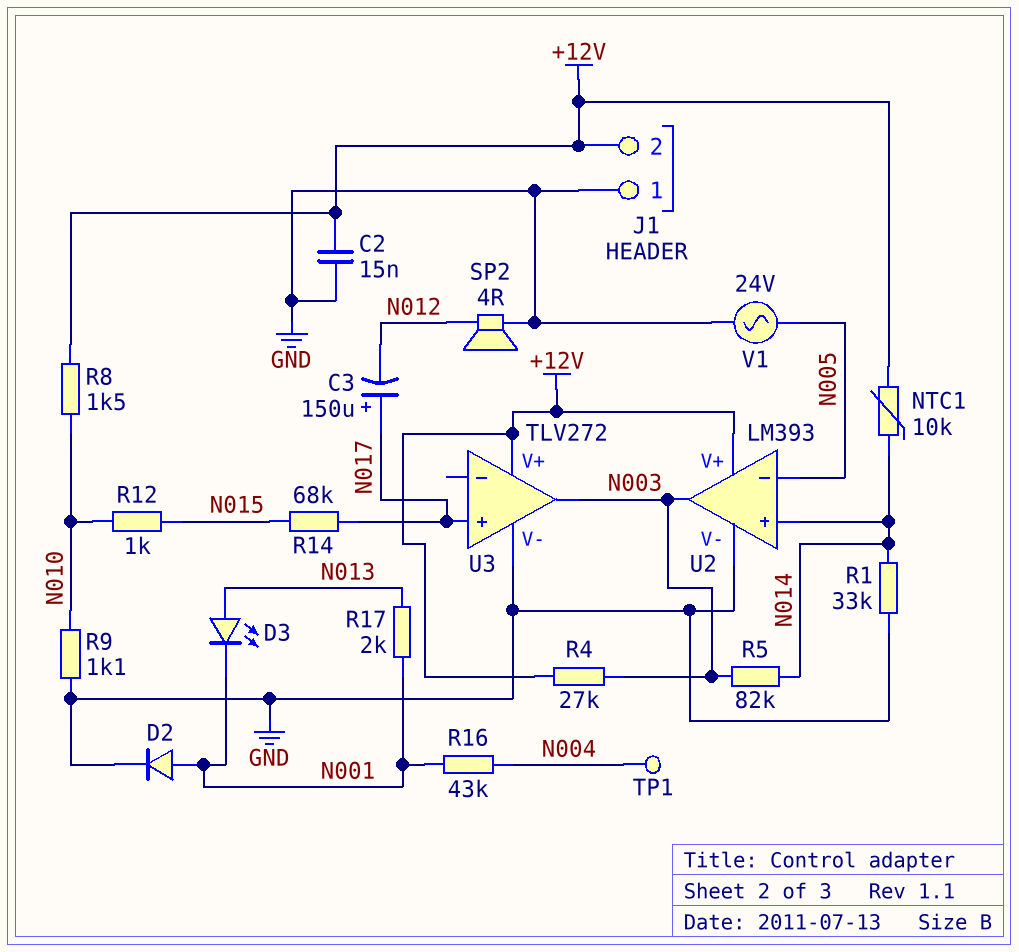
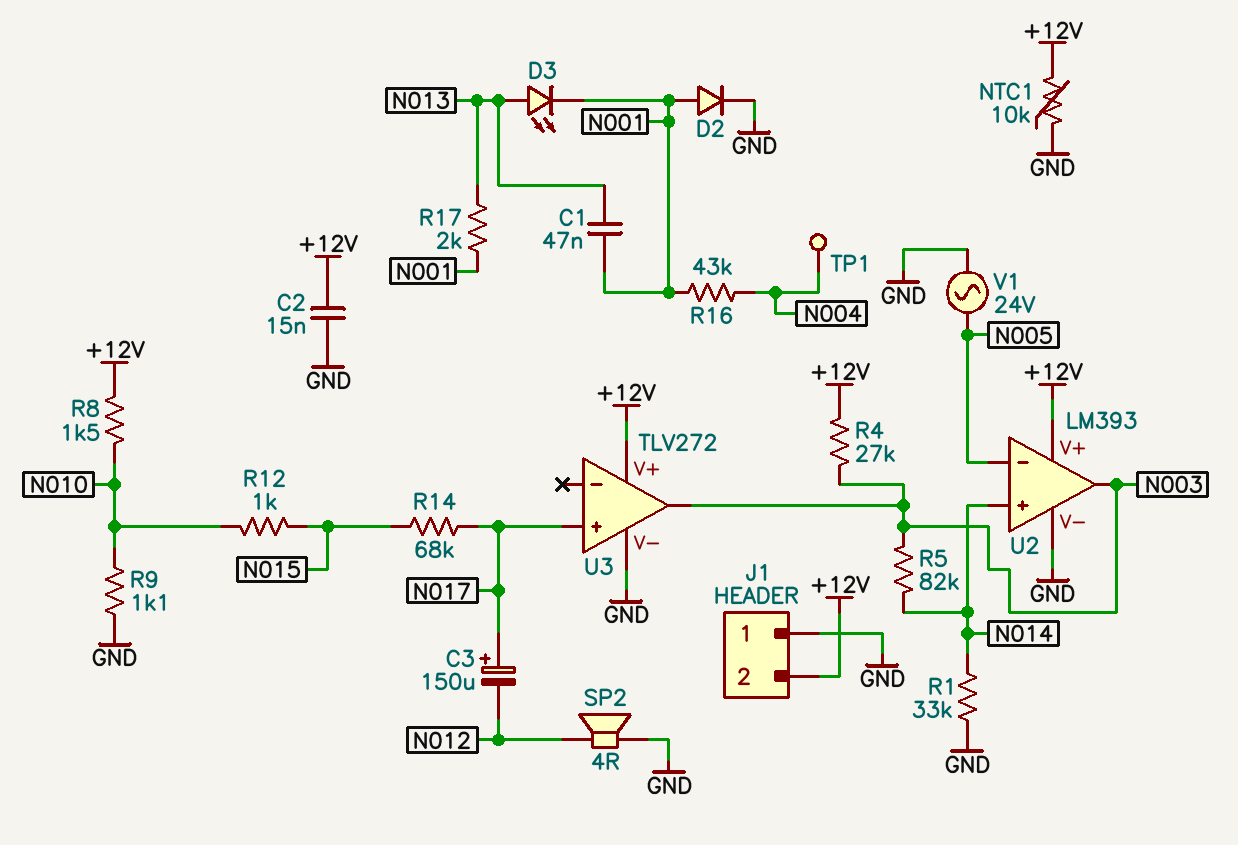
C1: none -> 47nF (N001, N013)
NTC1: 10k (+12V, N014) -> 10k (+12V, GND)

